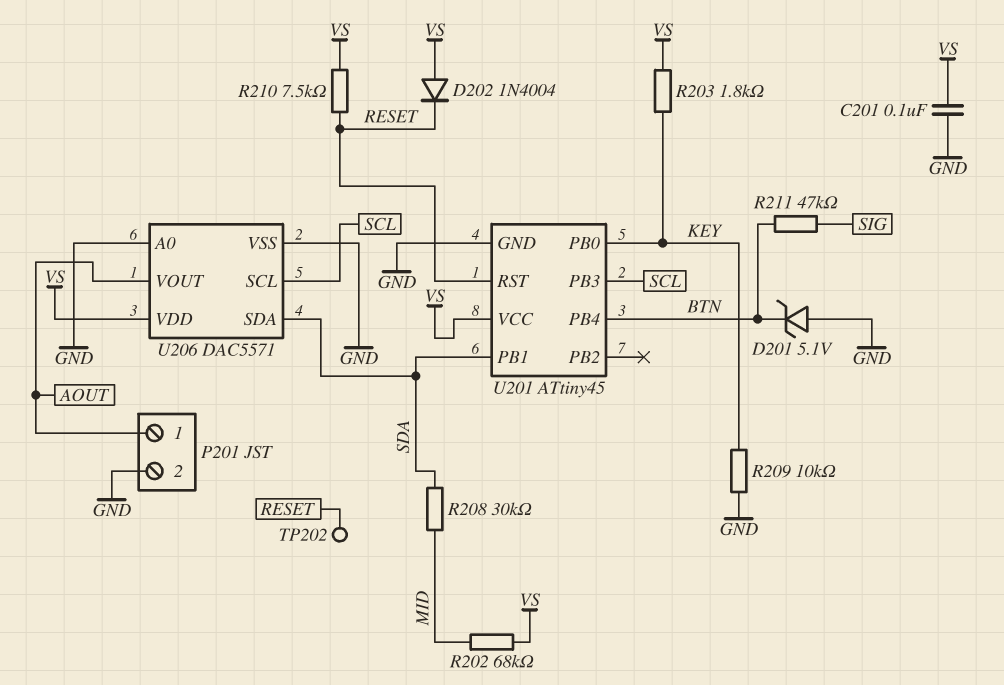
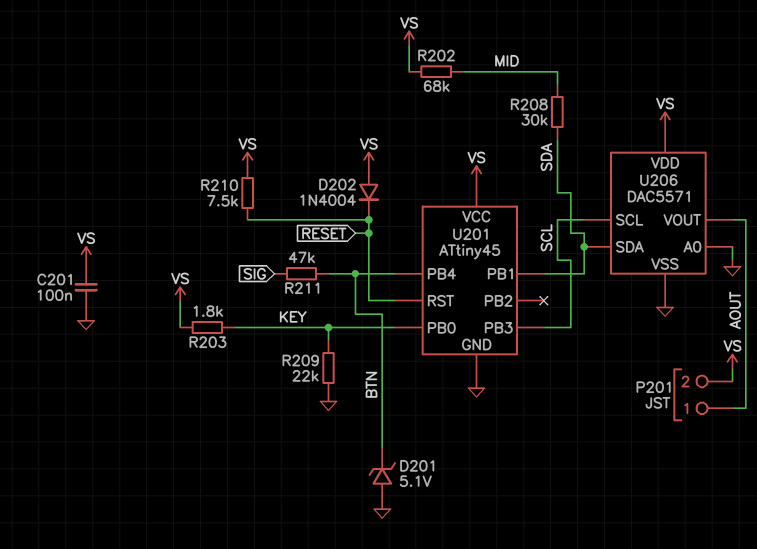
P201 pin 2: GND -> VS
R209: 10k (GND, KEY) -> 22k (GND, KEY)
TP202: test point (RESET) -> none

